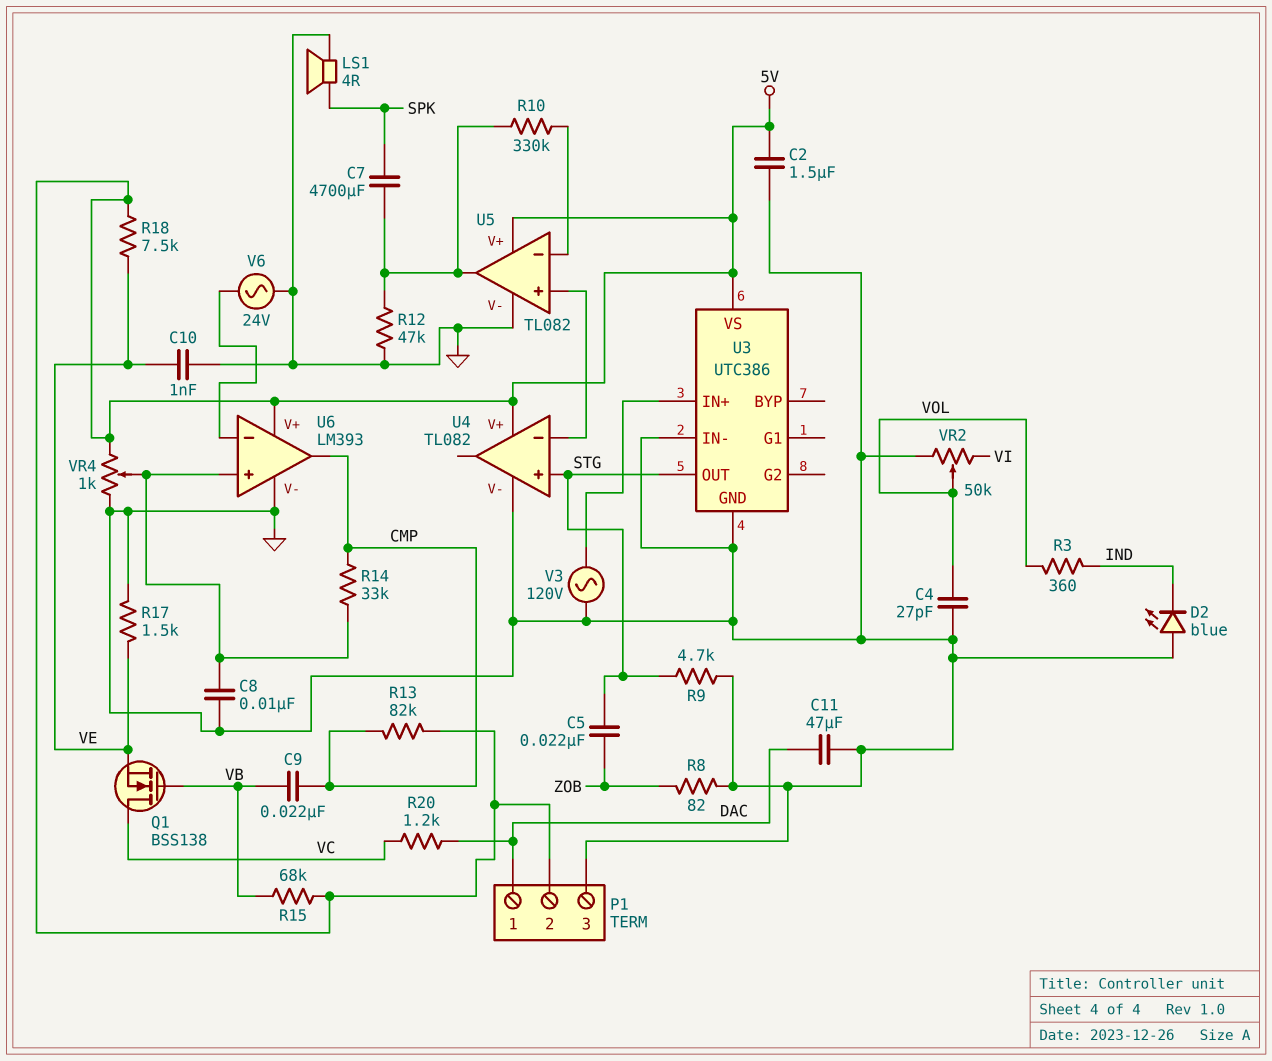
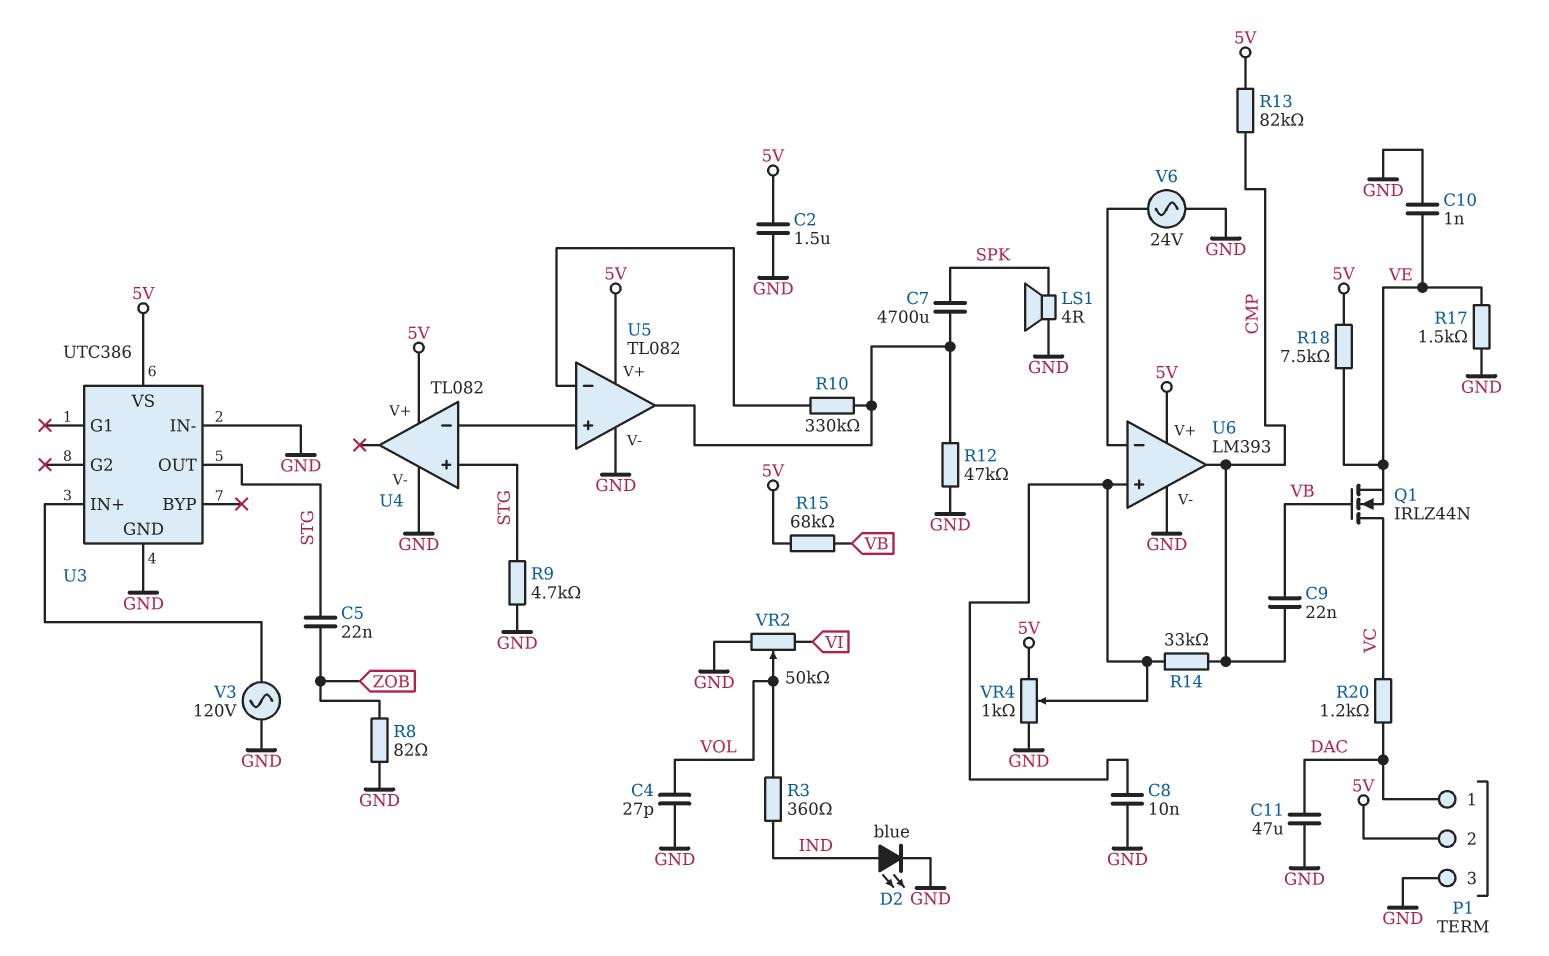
D2: LED blue (A GND, K IND) -> LED blue (A IND, K GND)
Q1: NMOS BSS138 (G VB, D VC, S VE) -> NMOS IRLZ44N (G VB, D VC, S VE)

